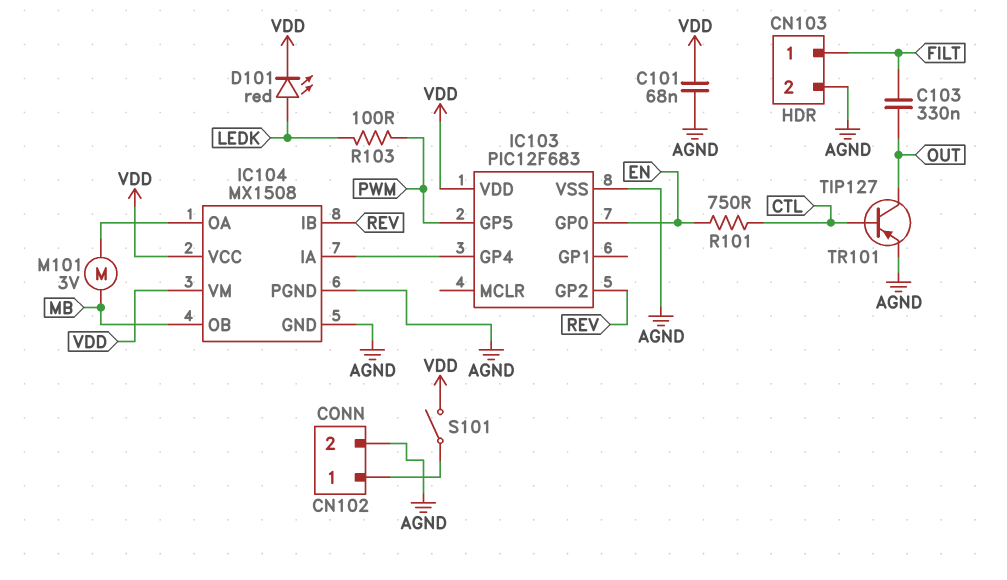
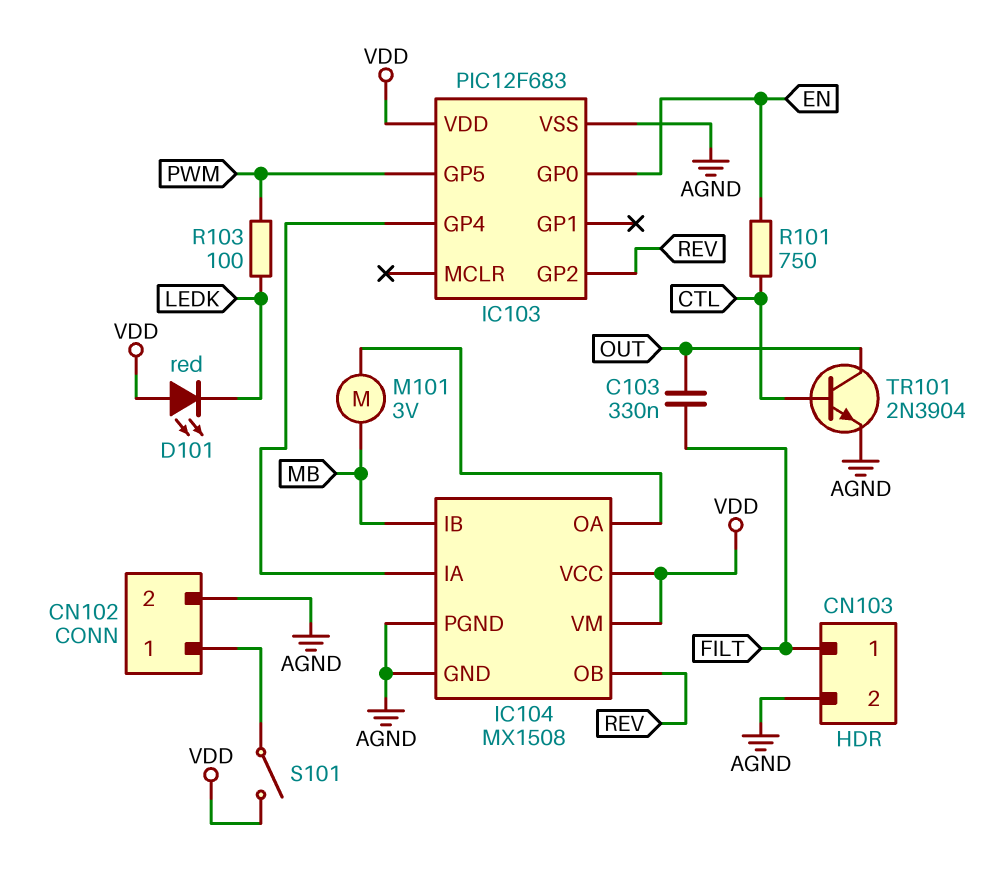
C101: 68nF (AGND, VDD) -> none
D101: LED red (A LEDK, K VDD) -> LED red (A VDD, K LEDK)
IC104 pin IB: REV -> MB
IC104 pin OB: MB -> REV
TR101: PNP TIP127 (B CTL, C OUT, E AGND) -> NPN 2N3904 (B CTL, C OUT, E AGND)

